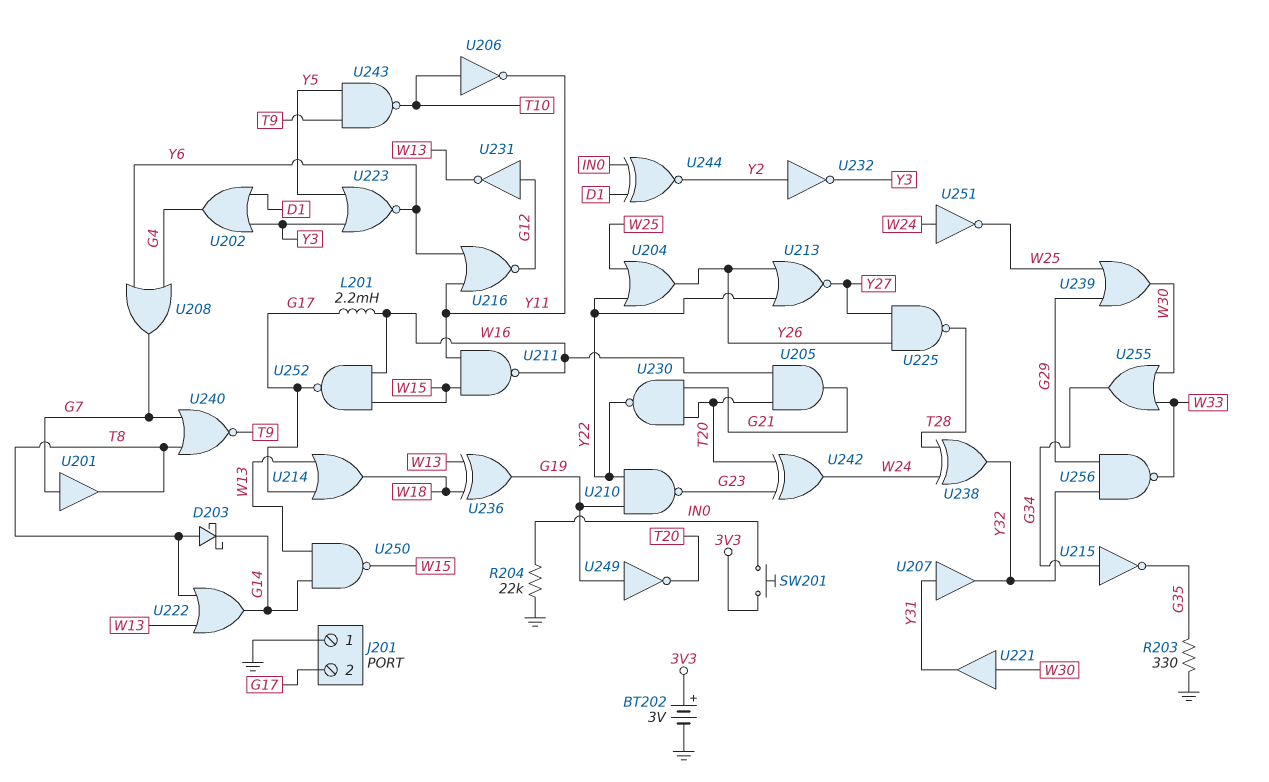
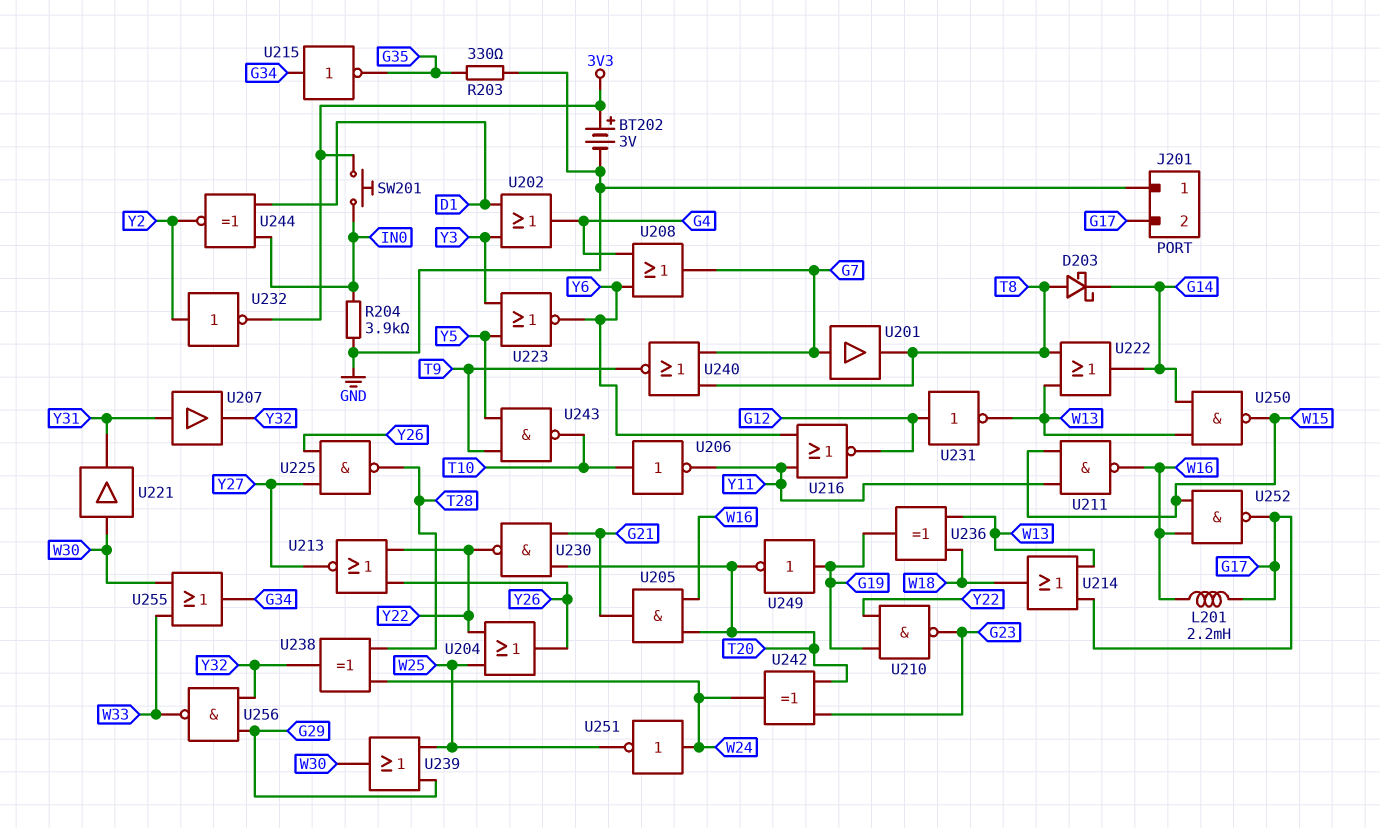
R204: 22k (GND, IN0) -> 3.9k (GND, IN0)
U232: NOT (in Y2, out Y3) -> NOT (in Y2, out 3V3)

